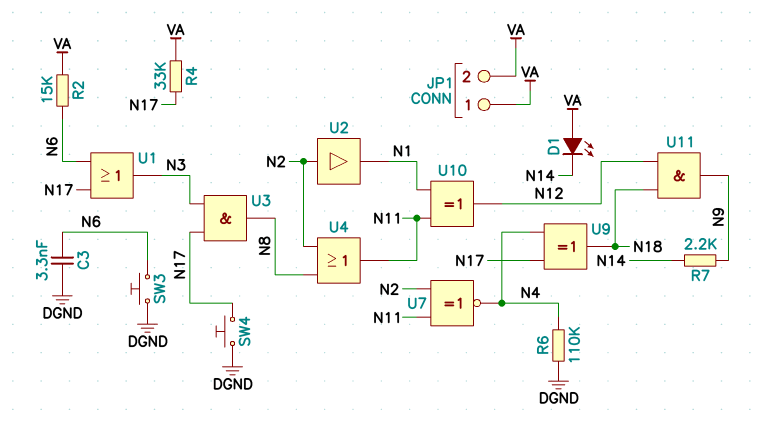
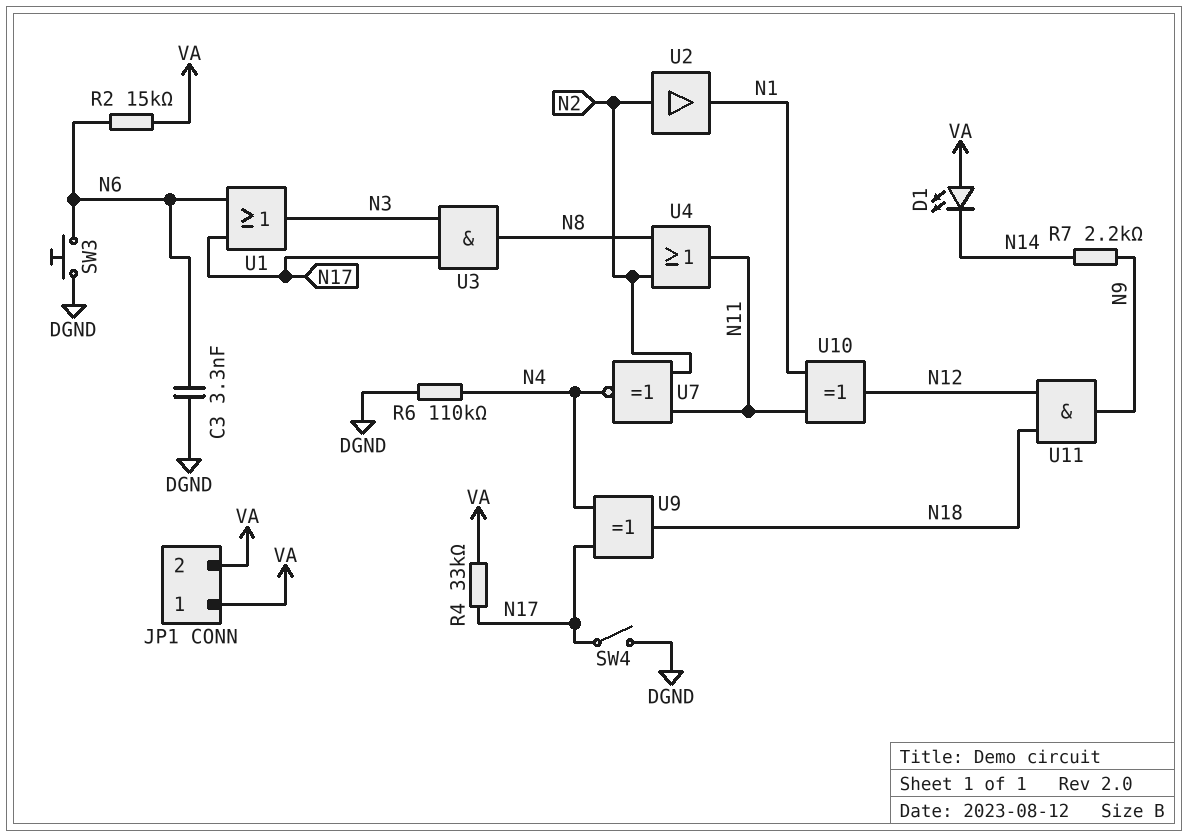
SW4: button (DGND, N17) -> switch (DGND, N17)

